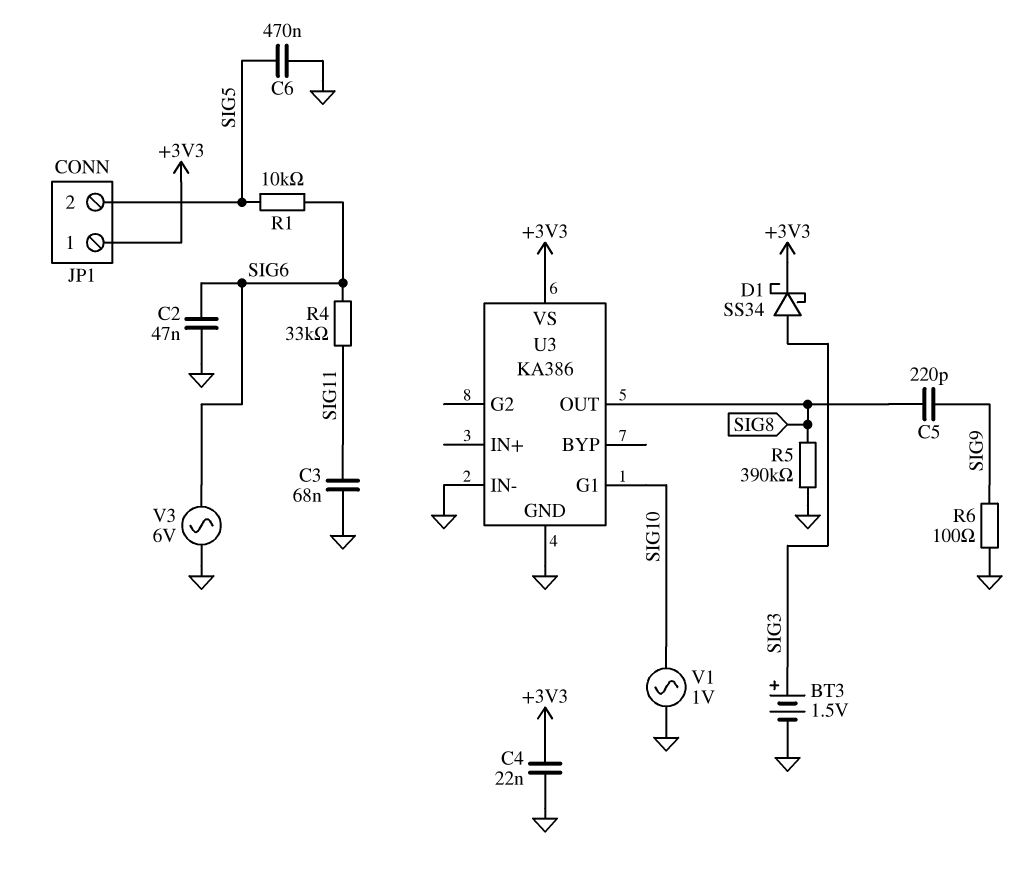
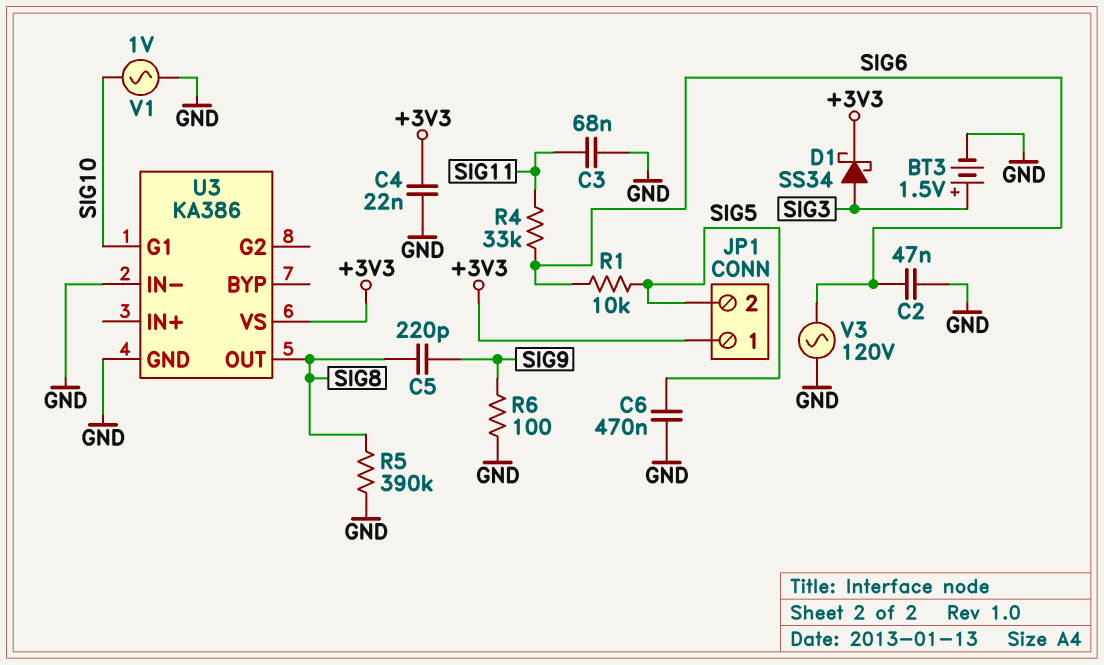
V3: AC 6V (GND, SIG6) -> AC 120V (GND, SIG6)

